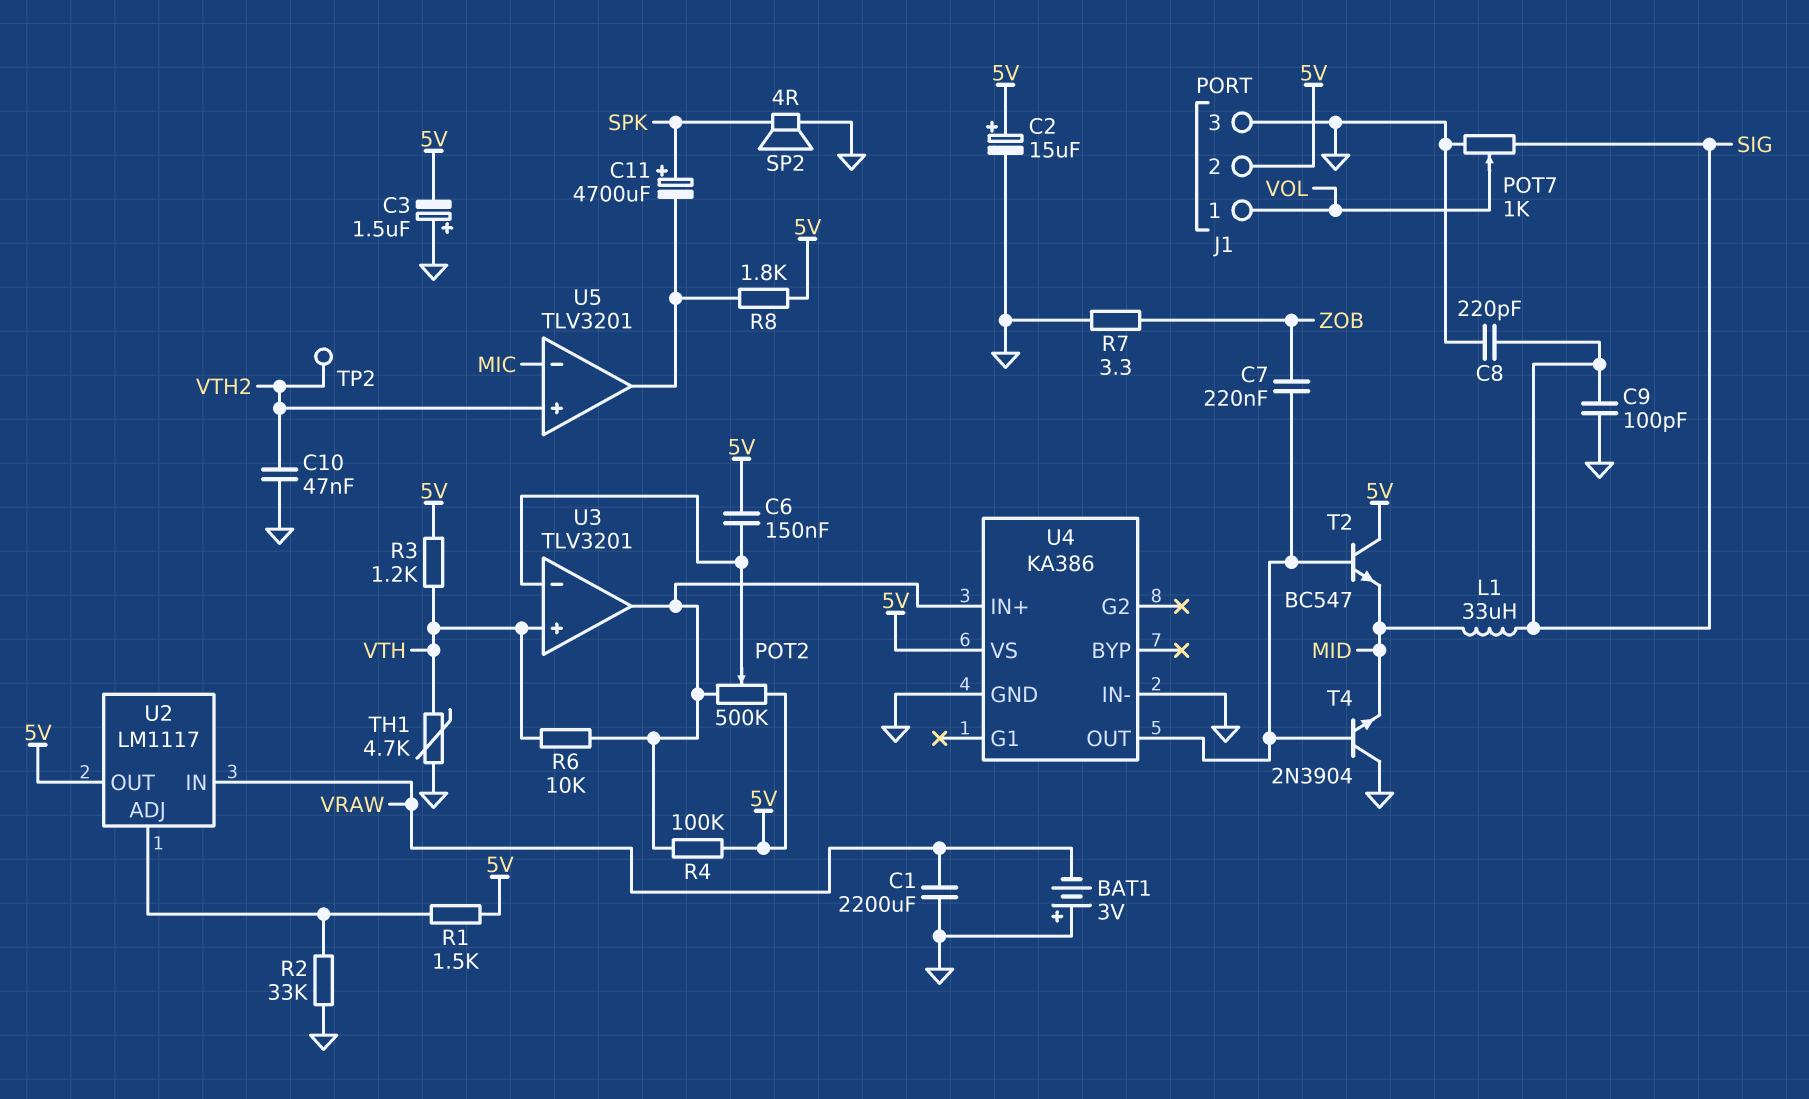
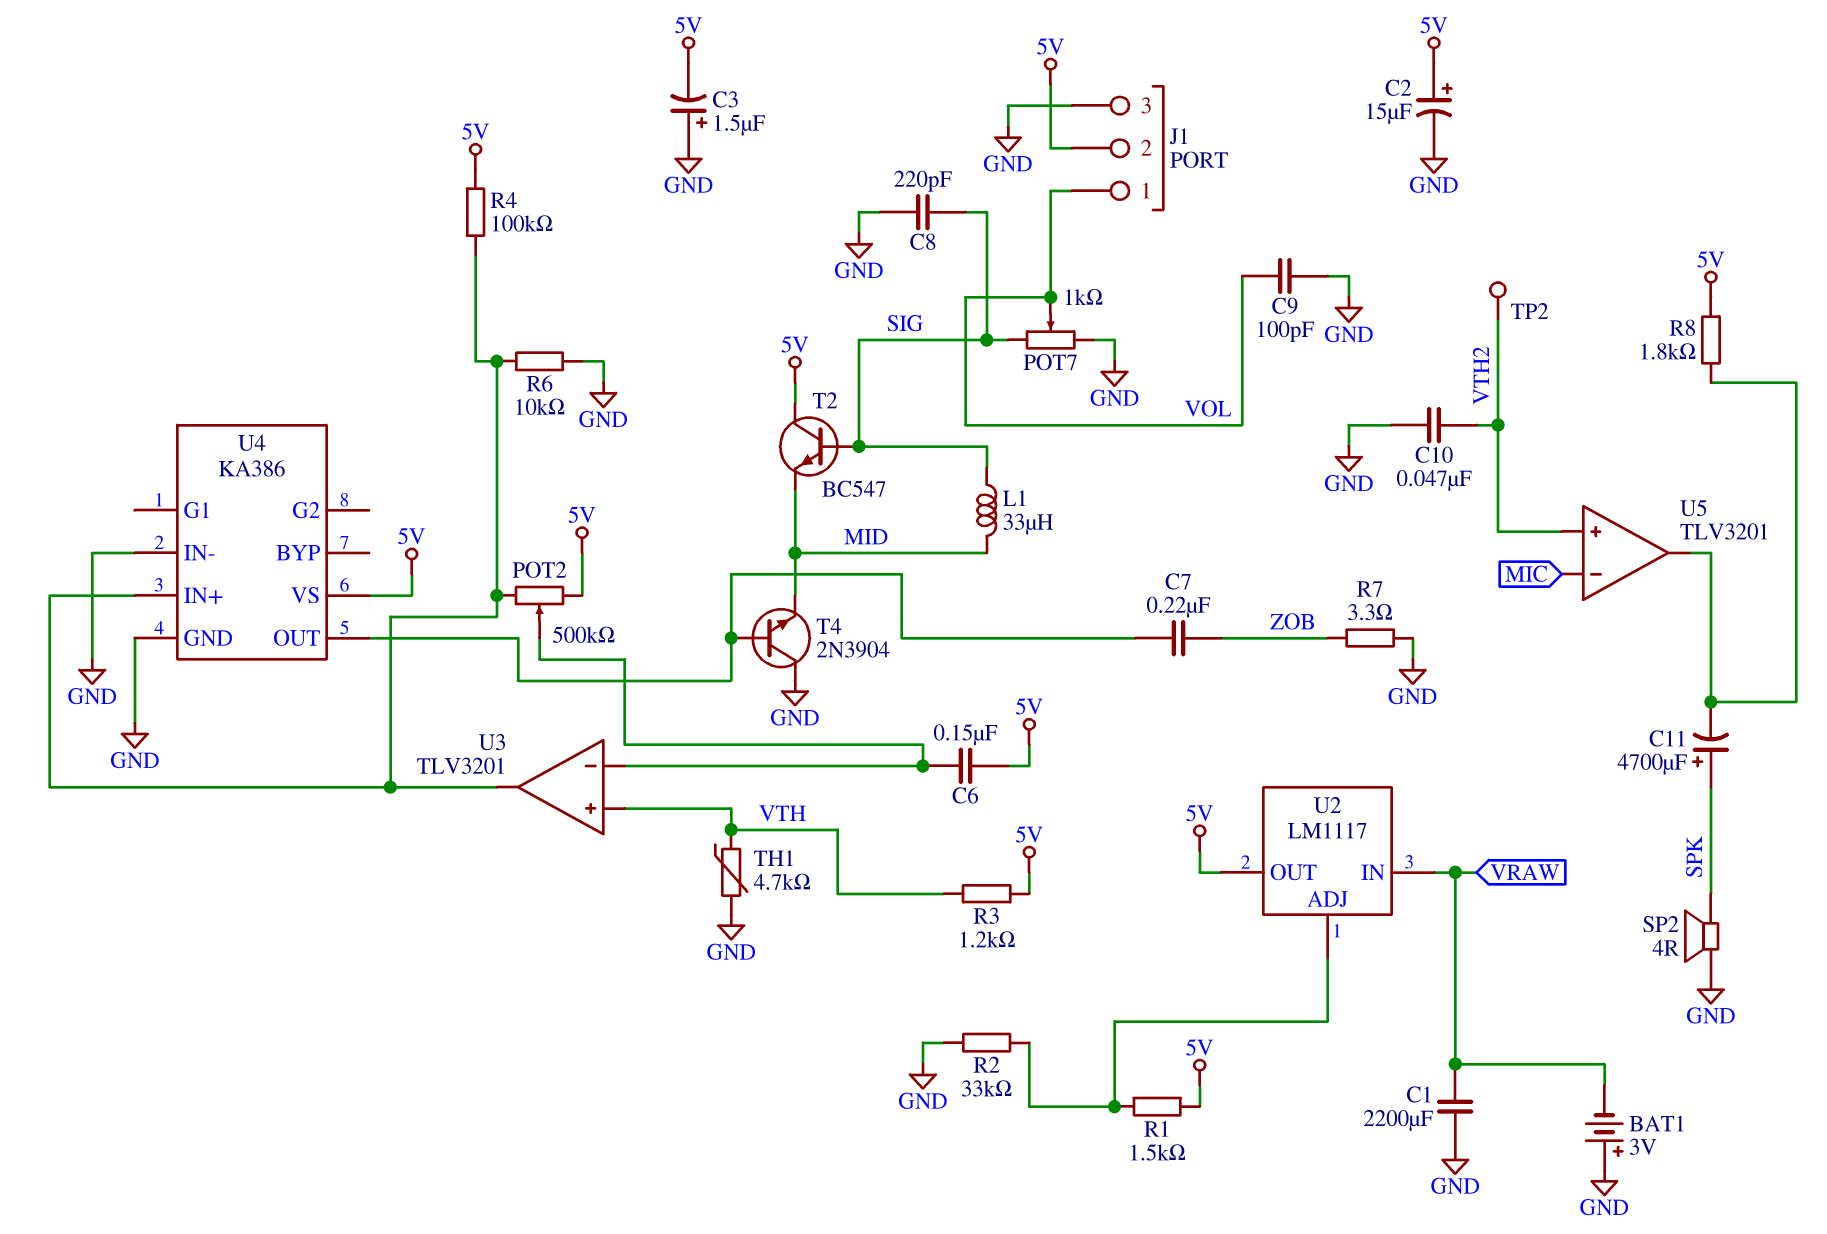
C9: 100pF (GND, SIG) -> 100pF (GND, VOL)
R6: 10k (U3/out, VTH) -> 10k (GND, U3/out)
T2: NPN BC547 (B U4/OUT, C 5V, E MID) -> NPN BC547 (B SIG, C 5V, E MID)

